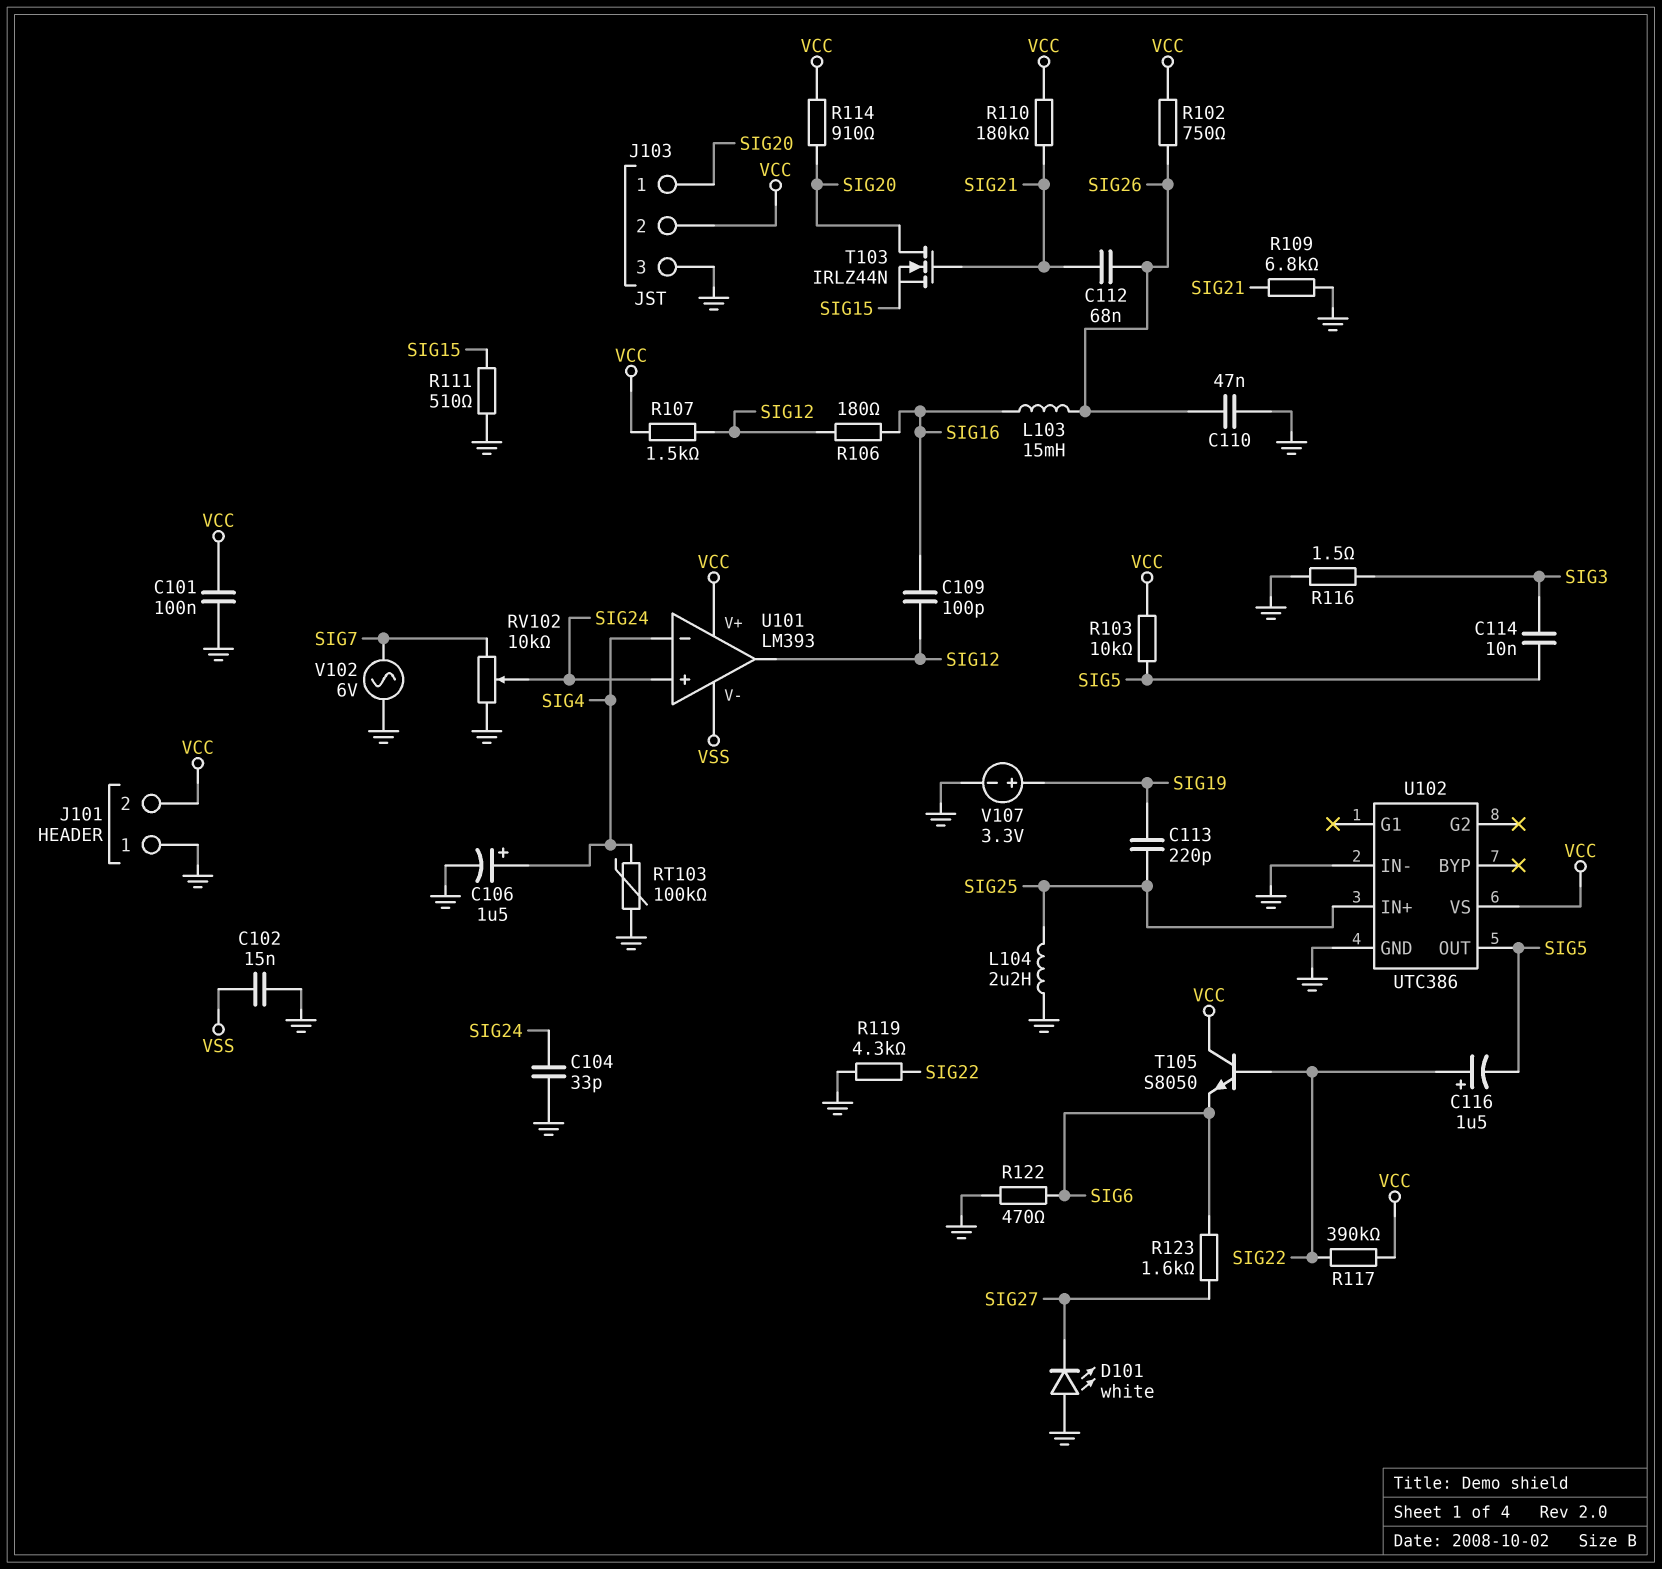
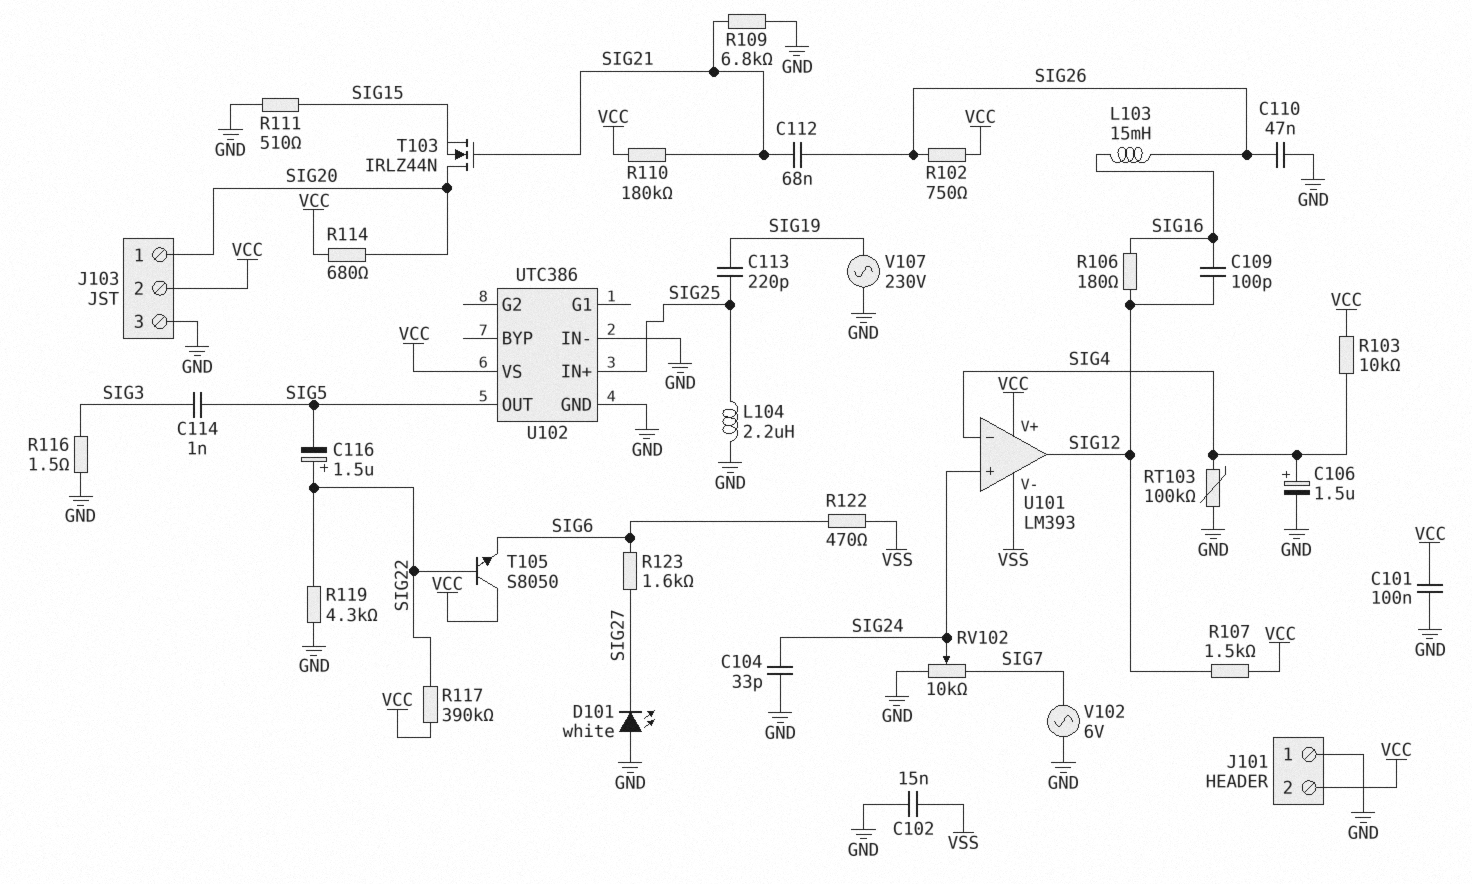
C114: 10nF (SIG3, SIG5) -> 1nF (SIG3, SIG5)
R103: 10k (SIG5, VCC) -> 10k (SIG4, VCC)
R114: 910 (SIG20, VCC) -> 680 (SIG20, VCC)
R122: 470 (GND, SIG6) -> 470 (SIG6, VSS)
V107: 3.3V (plus SIG19, minus GND) -> AC 230V (GND, SIG19)

